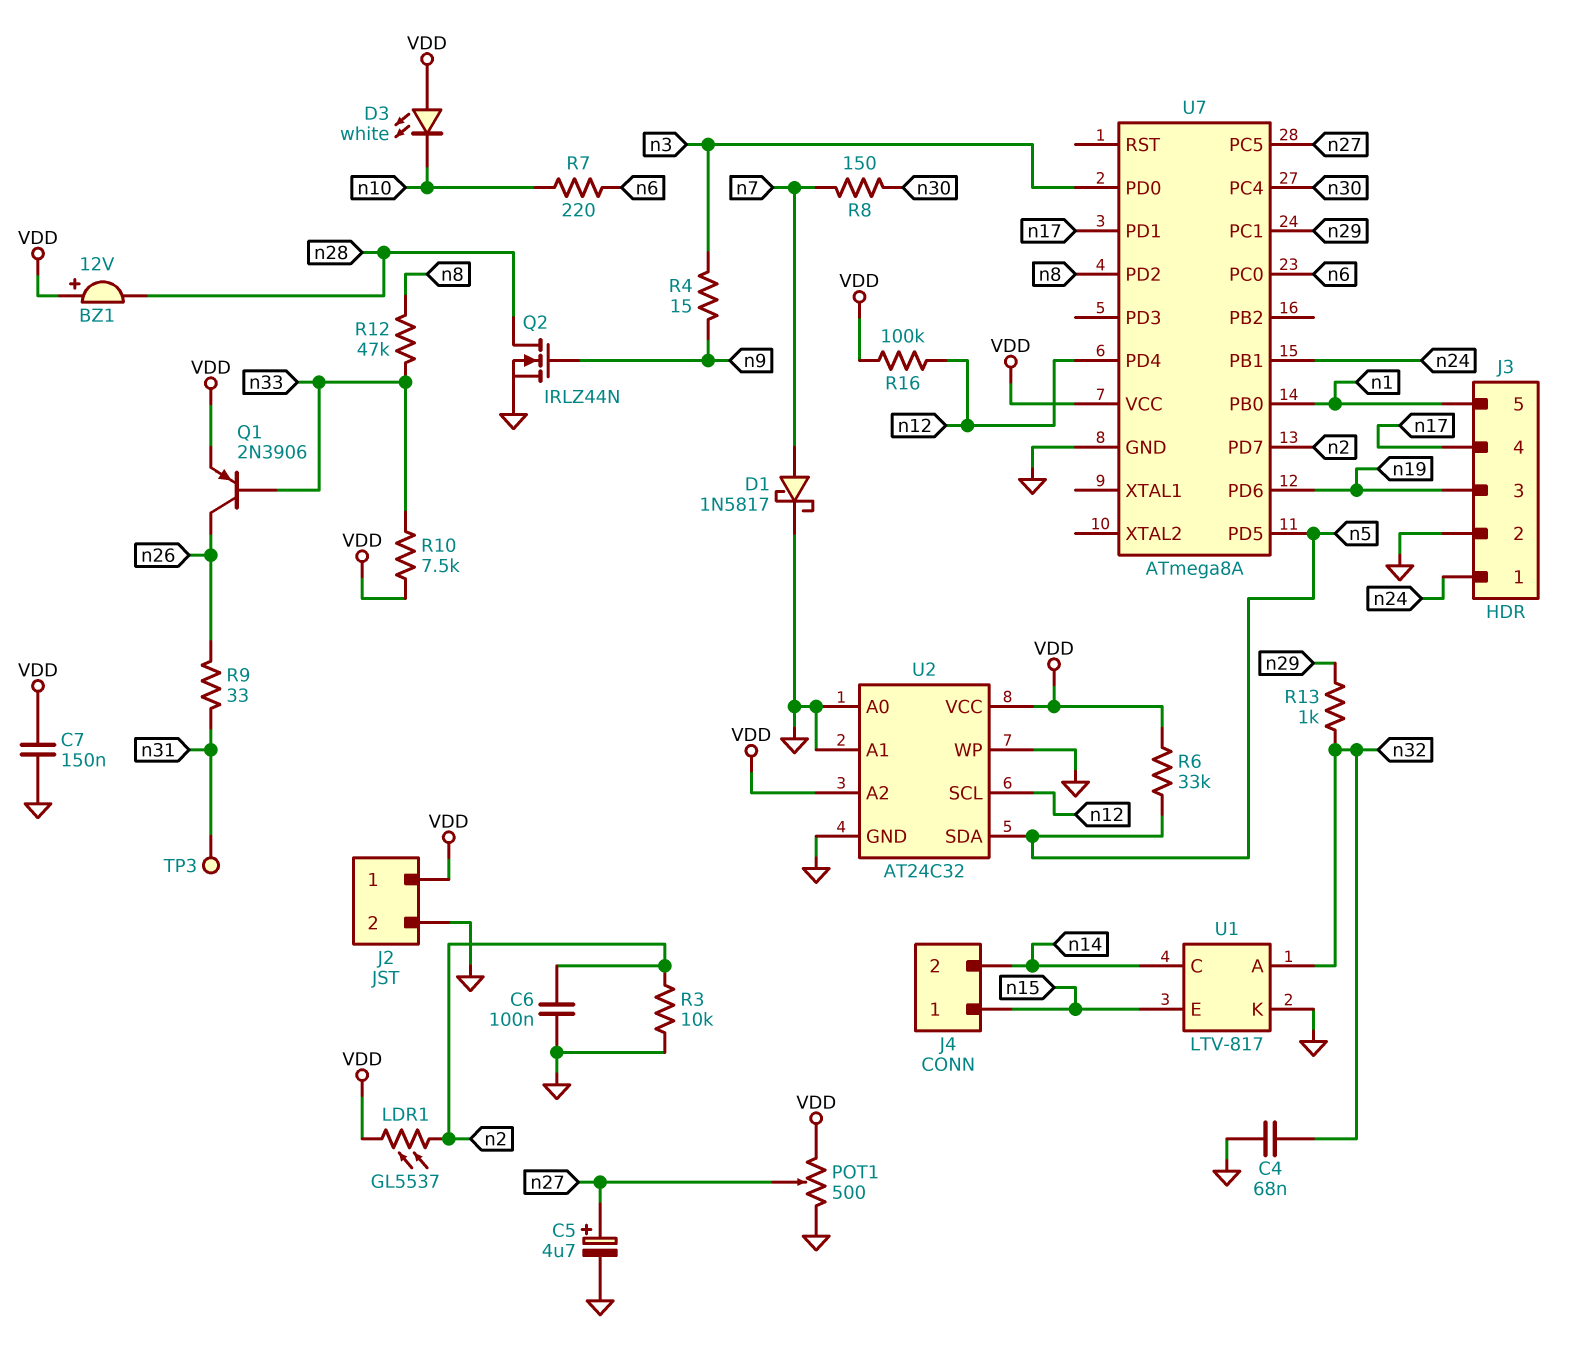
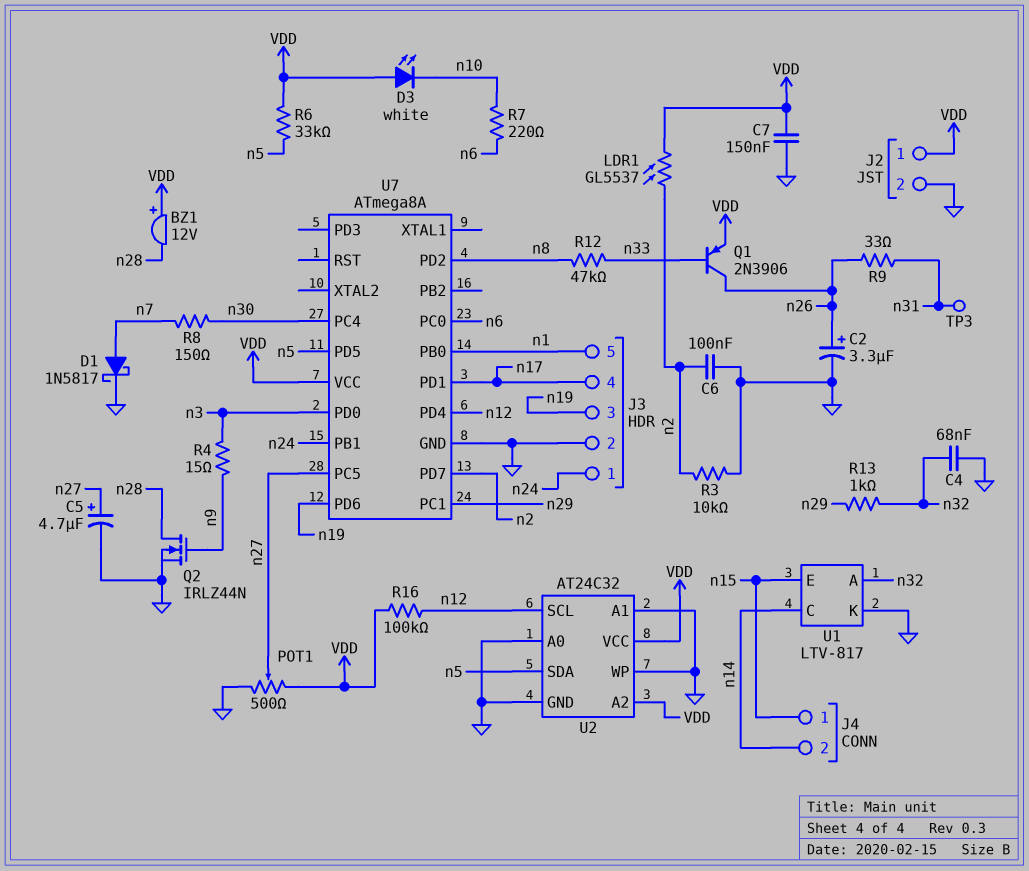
C2: none -> 3.3uF (plus n26, minus GND)
R10: 7.5k (VDD, n33) -> none

